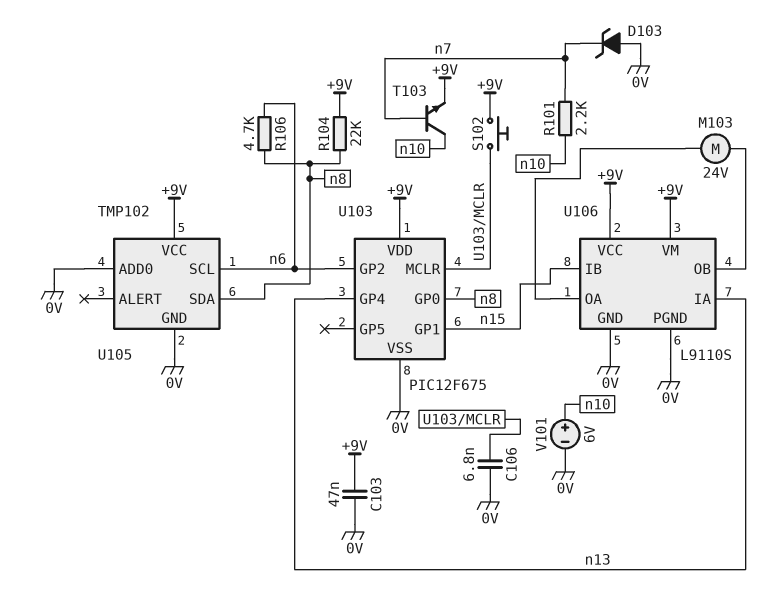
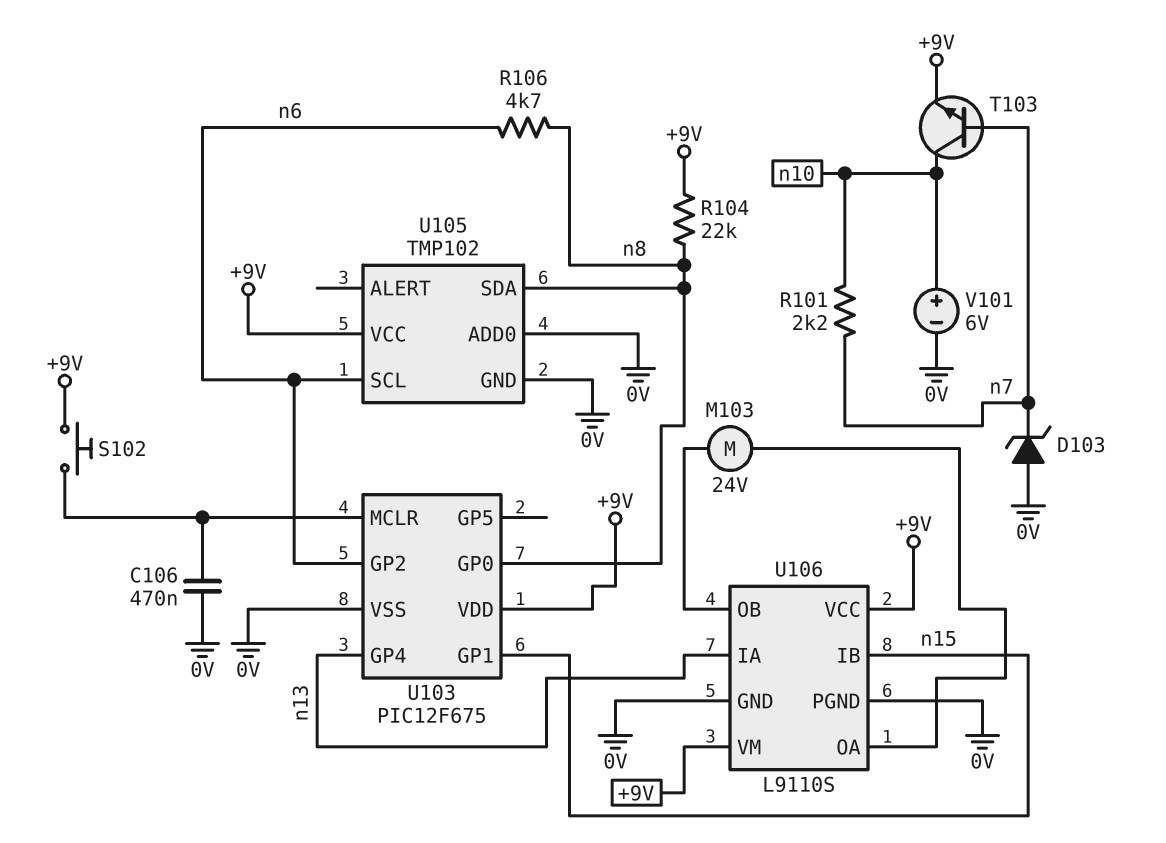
C103: 47nF (+9V, 0V) -> none
C106: 6.8nF (0V, U103/MCLR) -> 470nF (0V, U103/MCLR)

